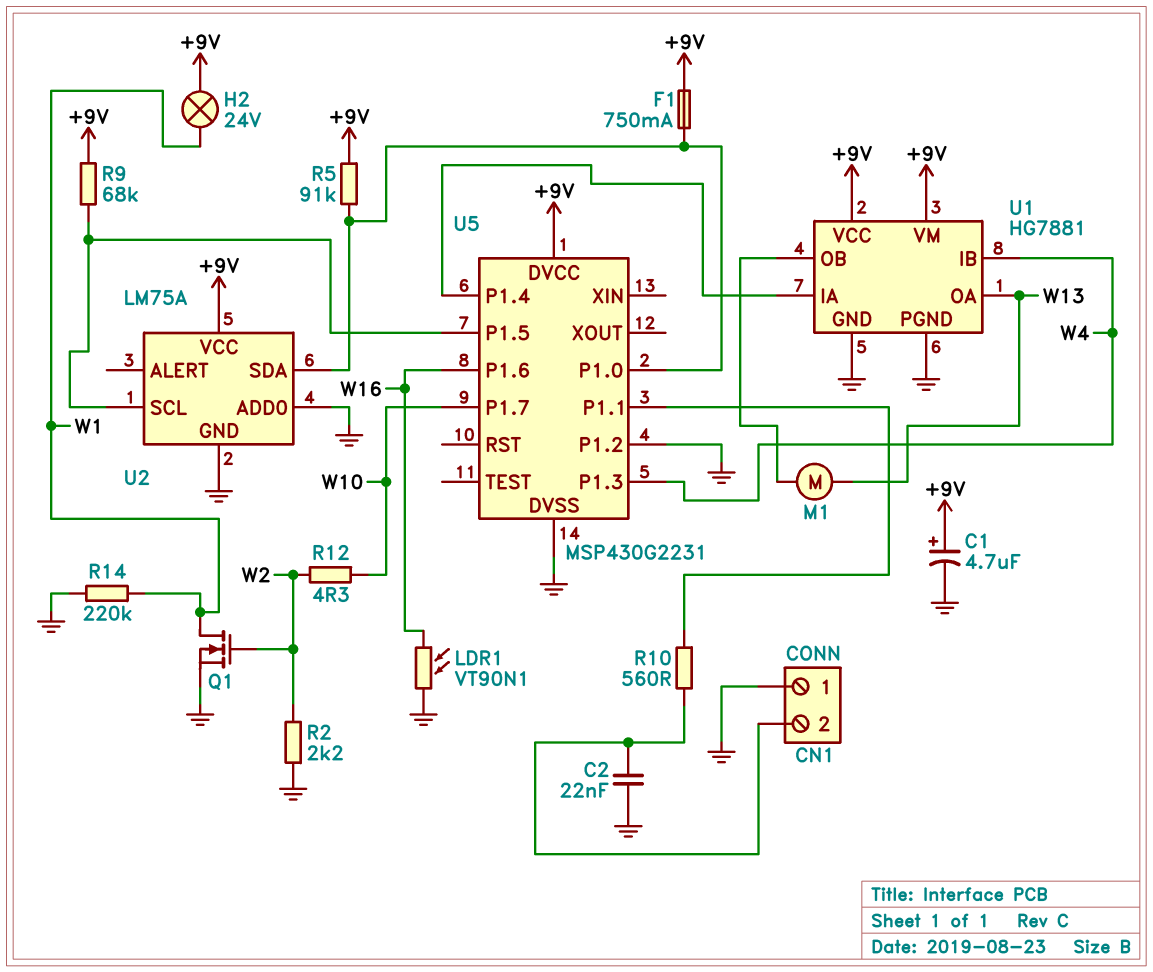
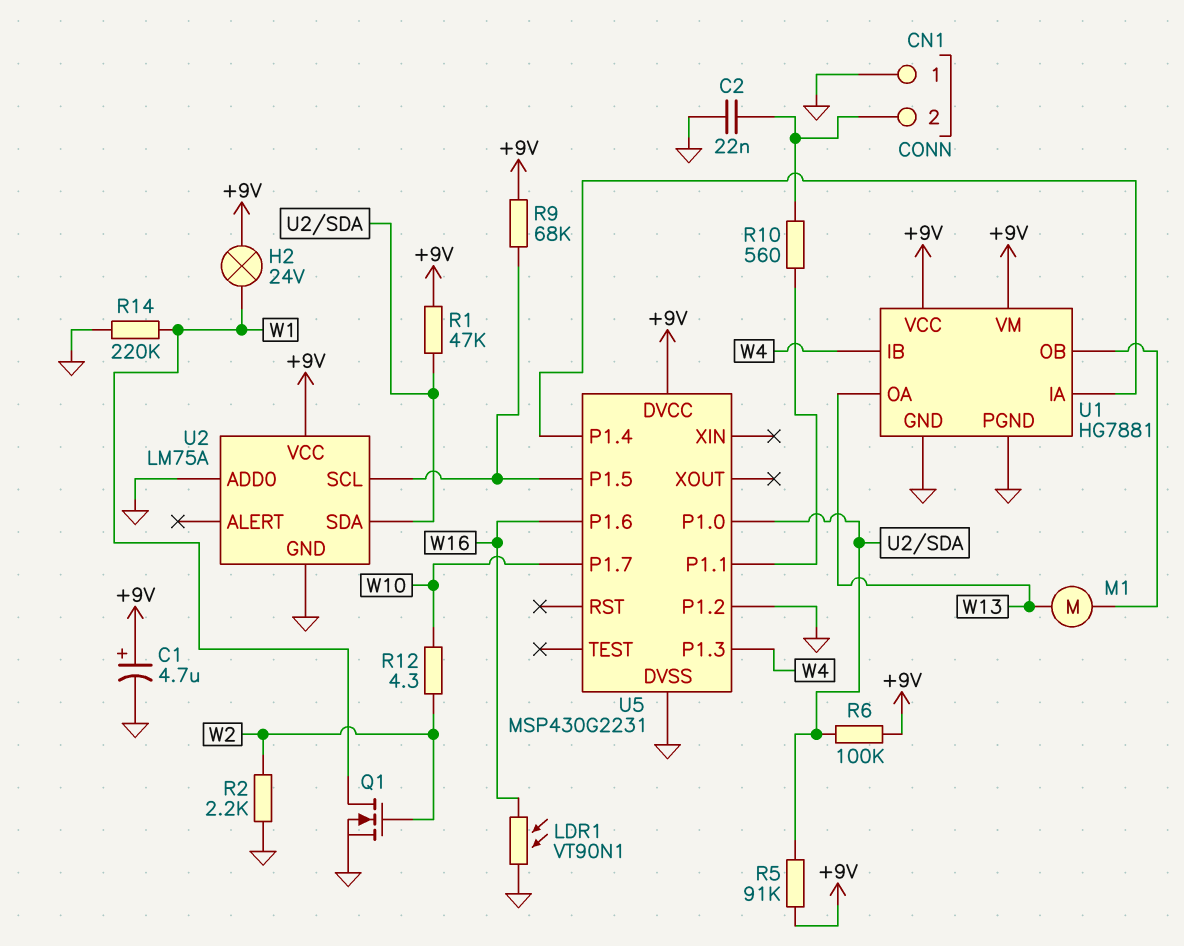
F1: 750mA (+9V, U2/SDA) -> none
R1: none -> 47k (+9V, U2/SDA)
R6: none -> 100k (+9V, U2/SDA)

